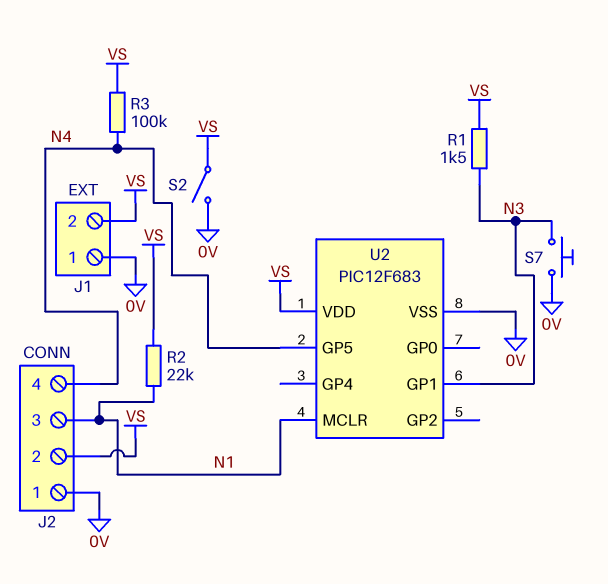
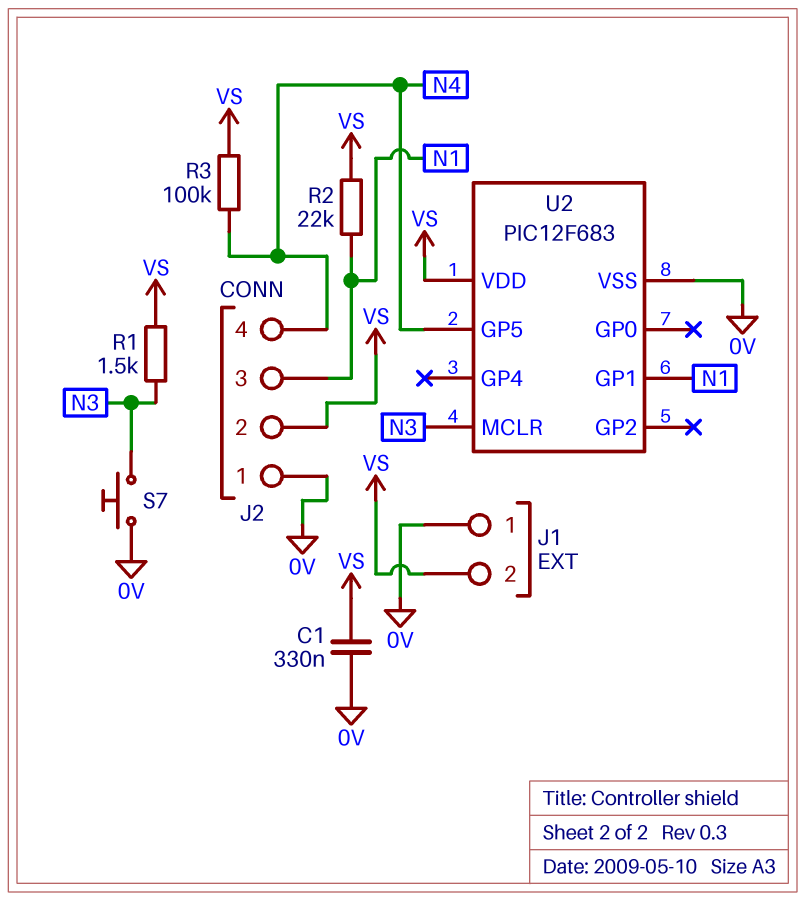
C1: none -> 330nF (0V, VS)
S2: switch (0V, VS) -> none
U2 pin GP1: N3 -> N1
U2 pin MCLR: N1 -> N3

